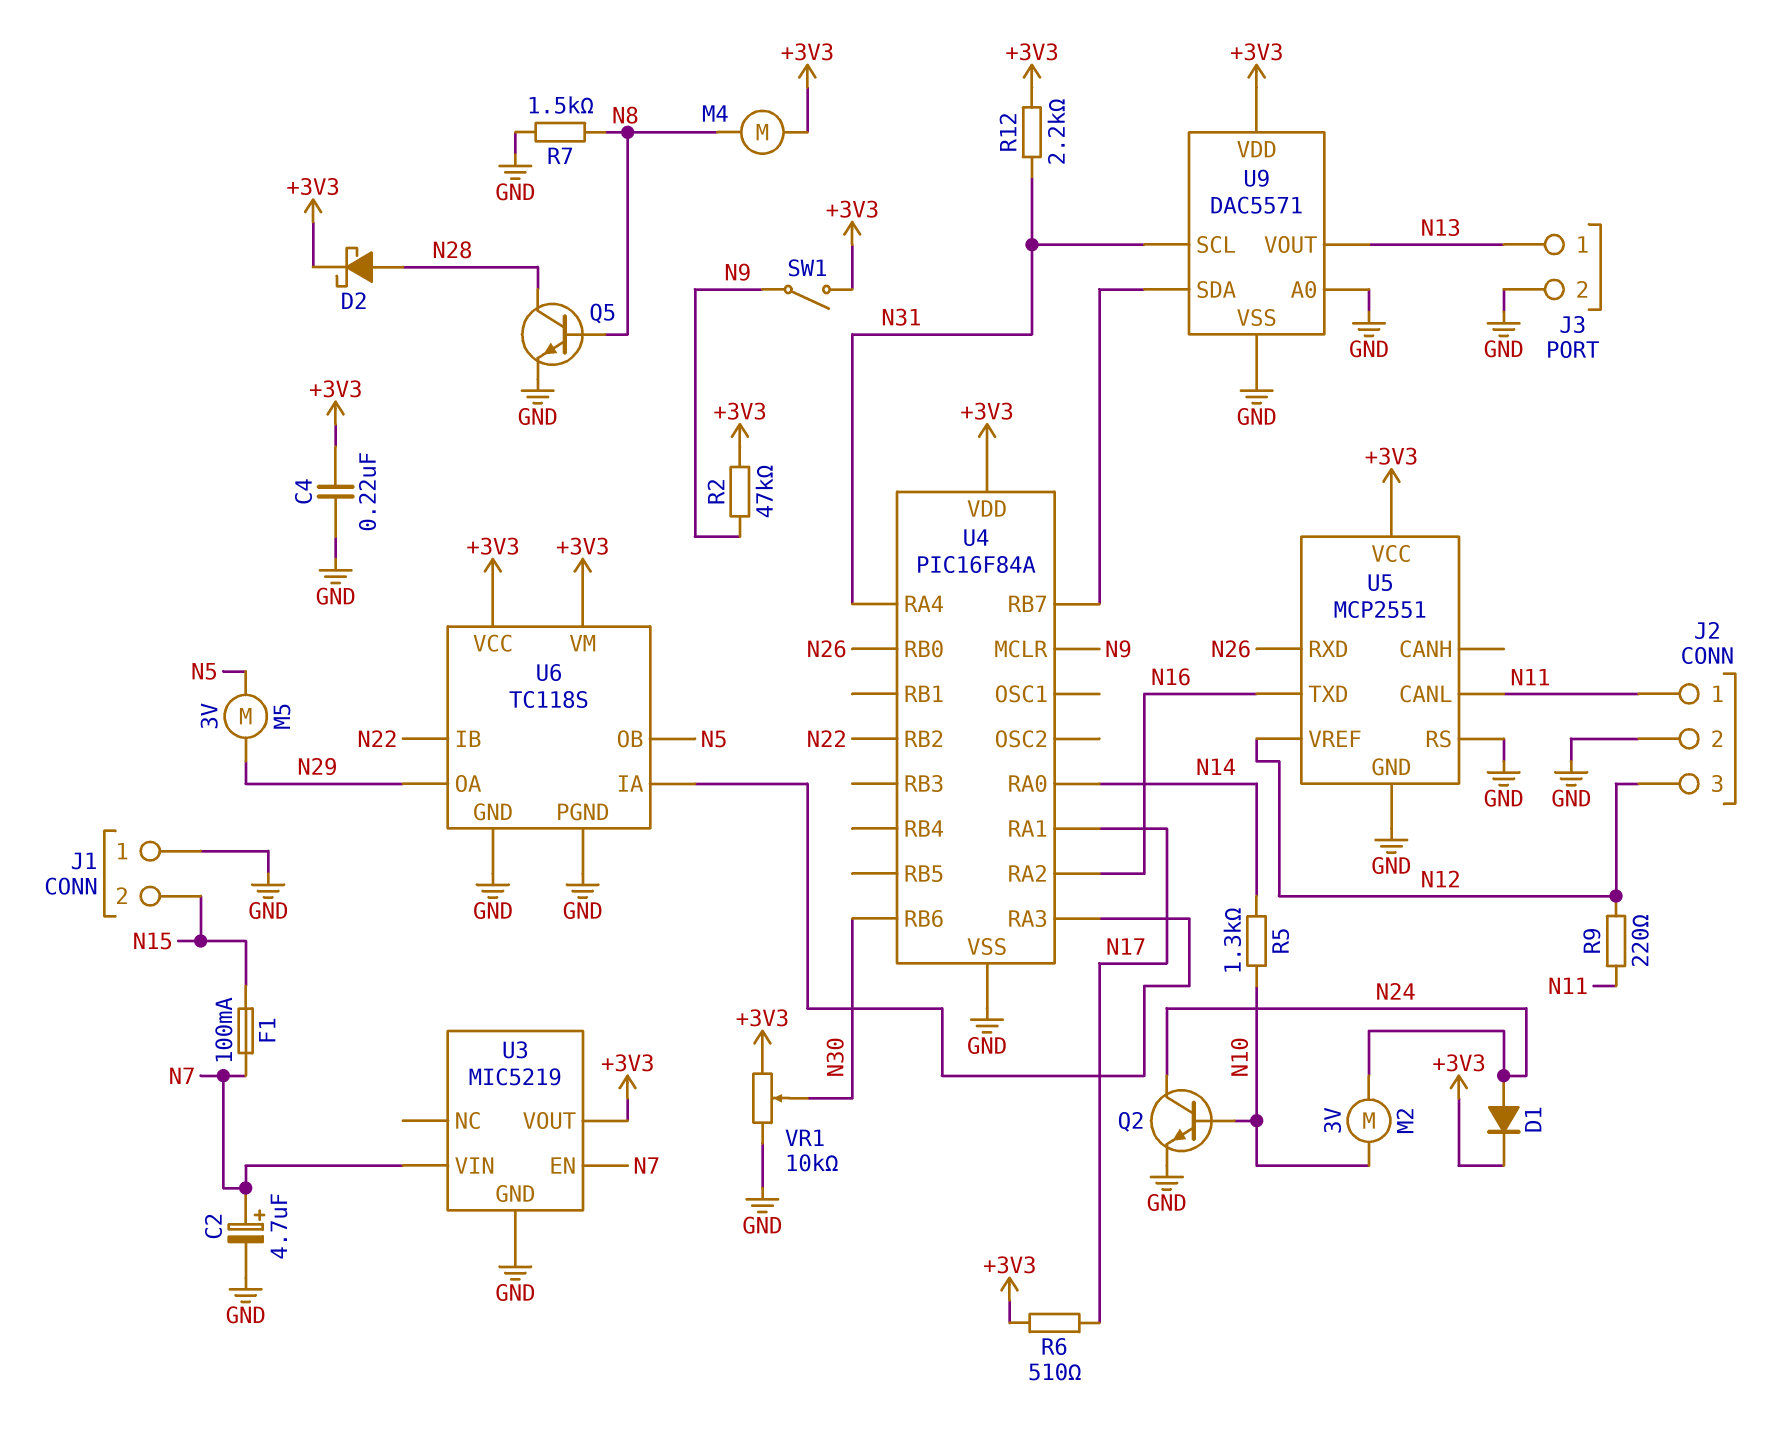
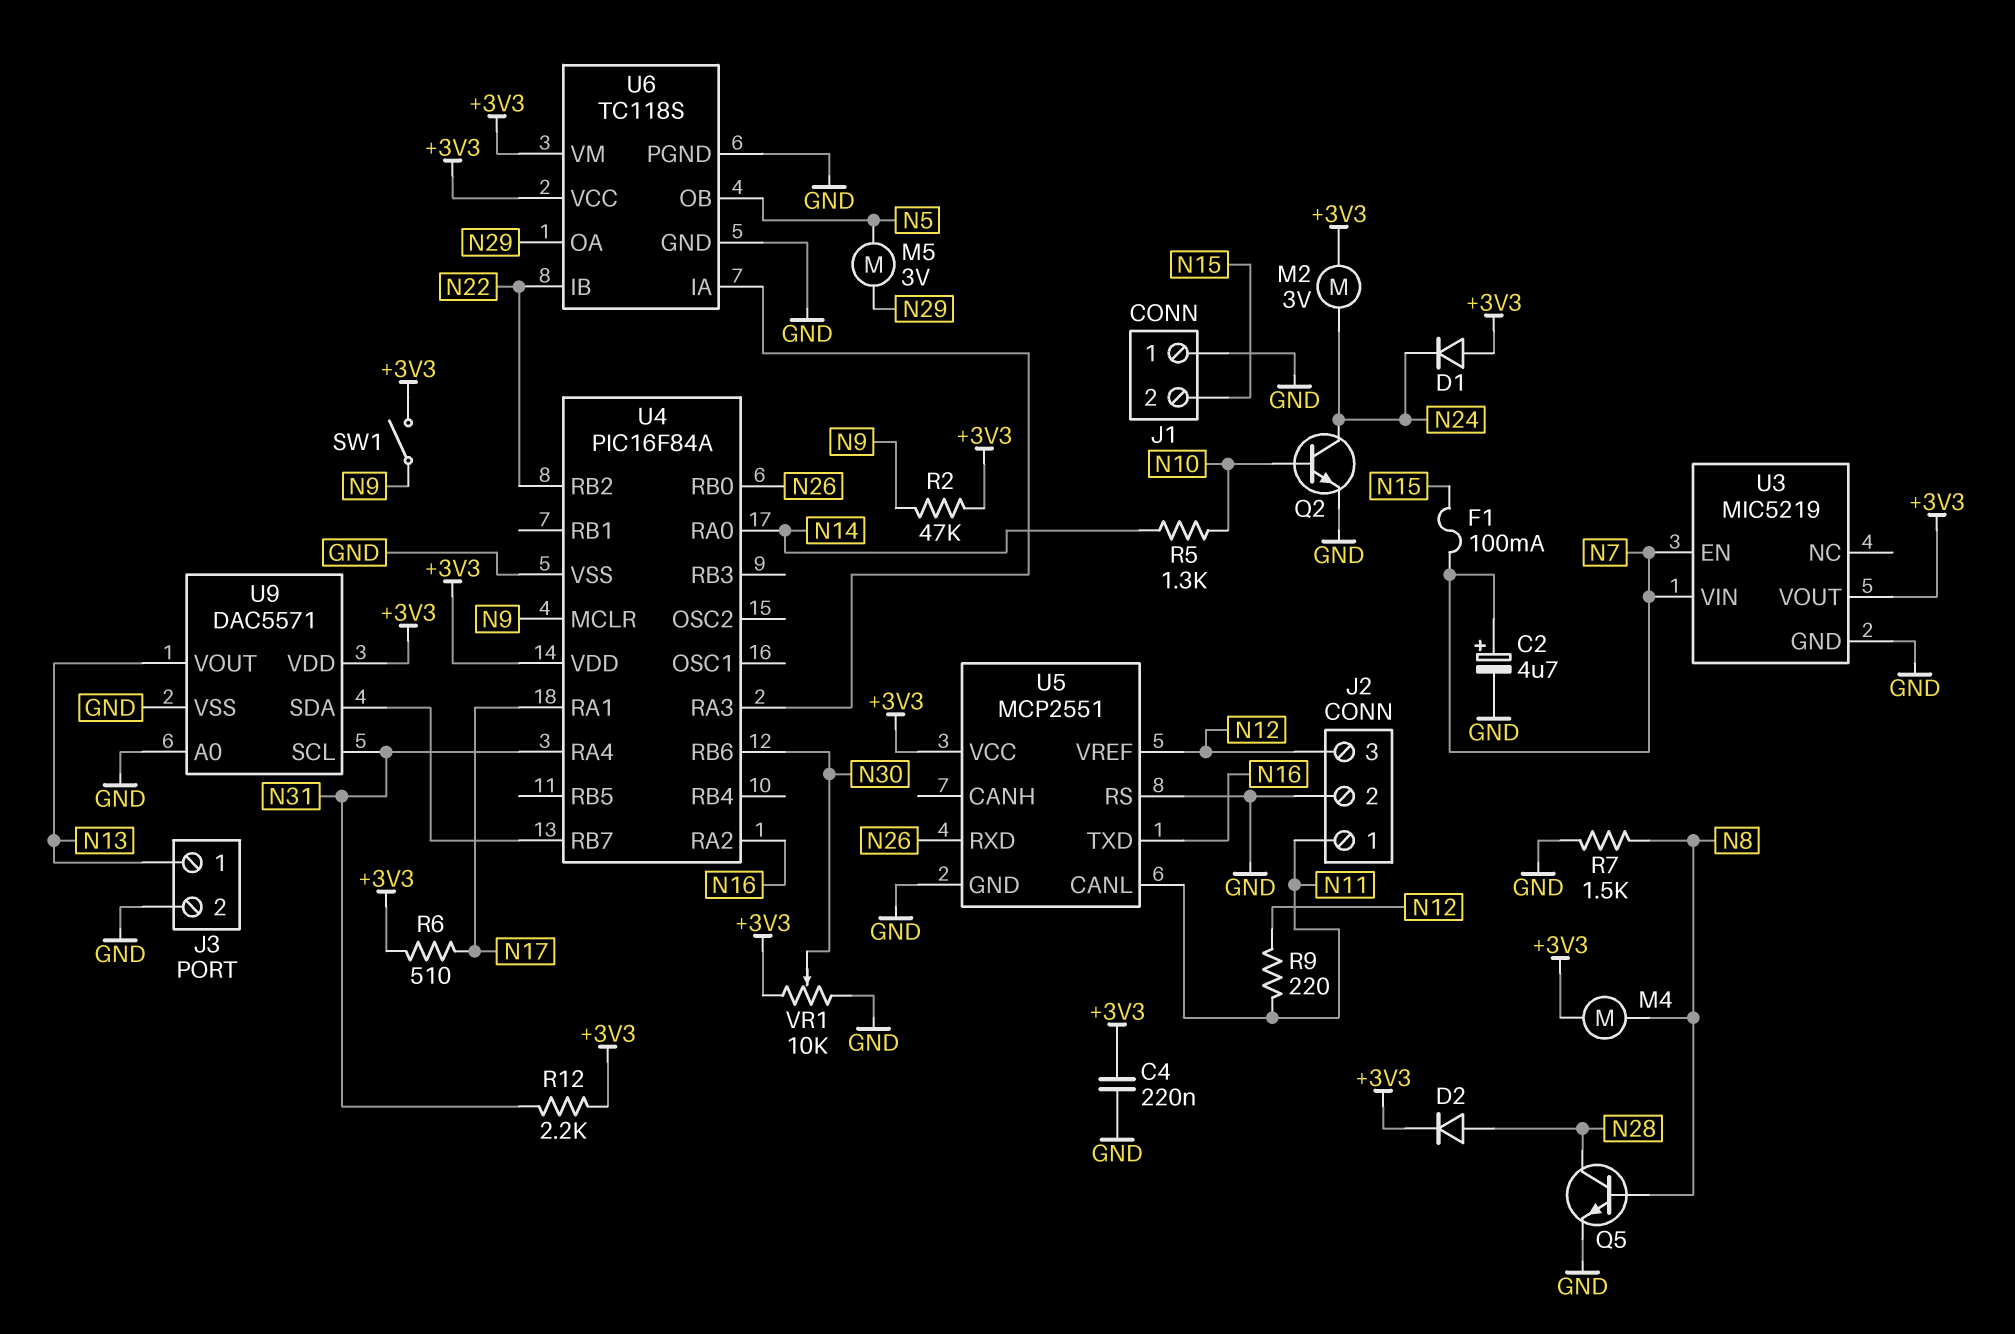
D1: diode (A N24, K +3V3) -> diode (A +3V3, K N24)
D2: schottky (A N28, K +3V3) -> diode (A N28, K +3V3)
M2: motor 3V (N10, N24) -> motor 3V (+3V3, N24)

